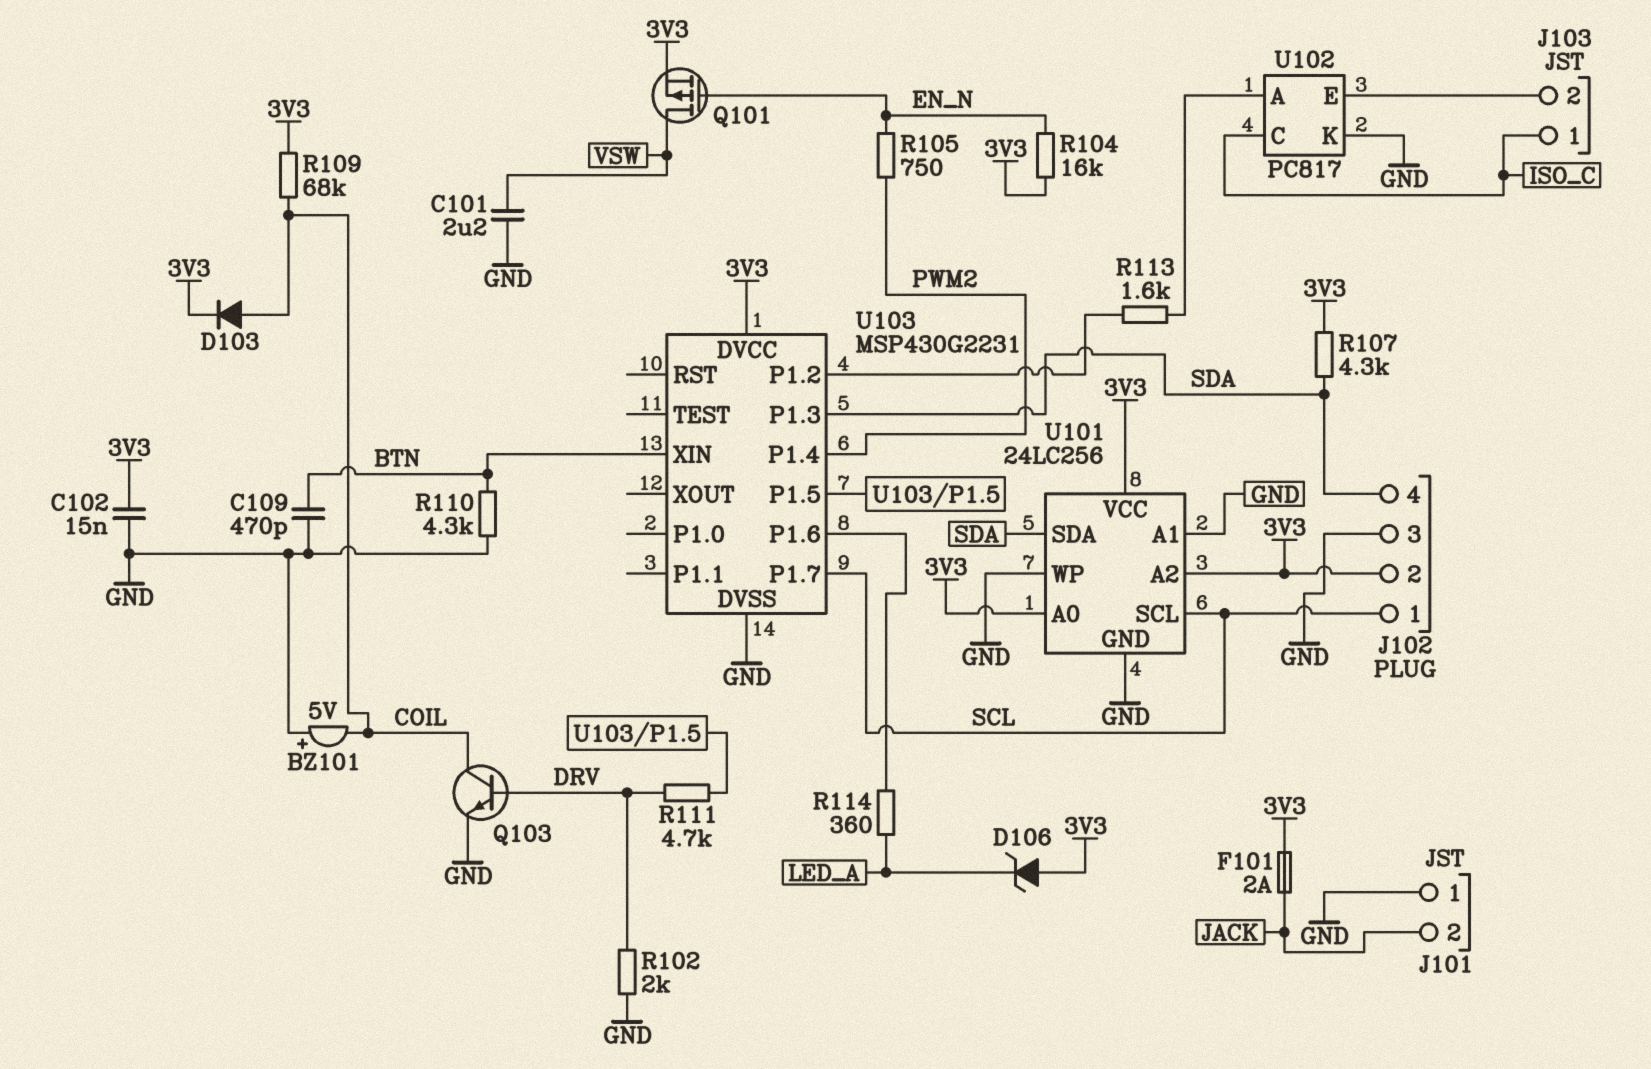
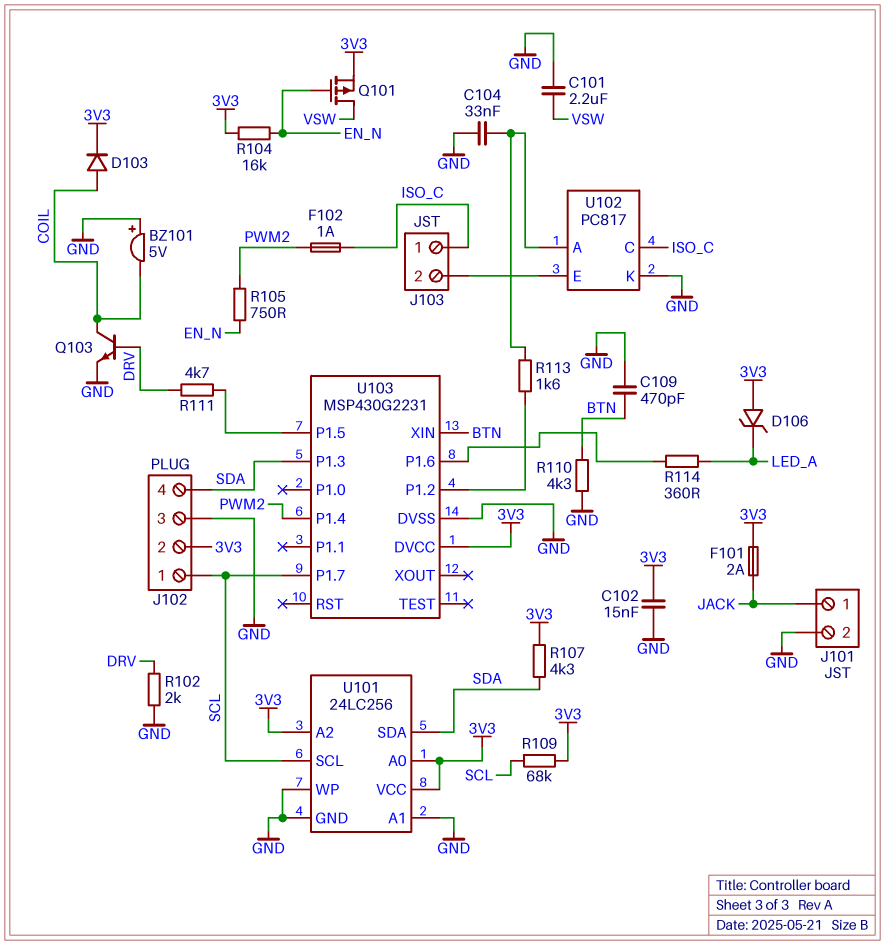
C104: none -> 33nF (GND, U102/A)
F102: none -> 1A (ISO_C, PWM2)
J101 pin 1: GND -> JACK
J101 pin 2: JACK -> GND
R109: 68k (3V3, COIL) -> 68k (3V3, SCL)

